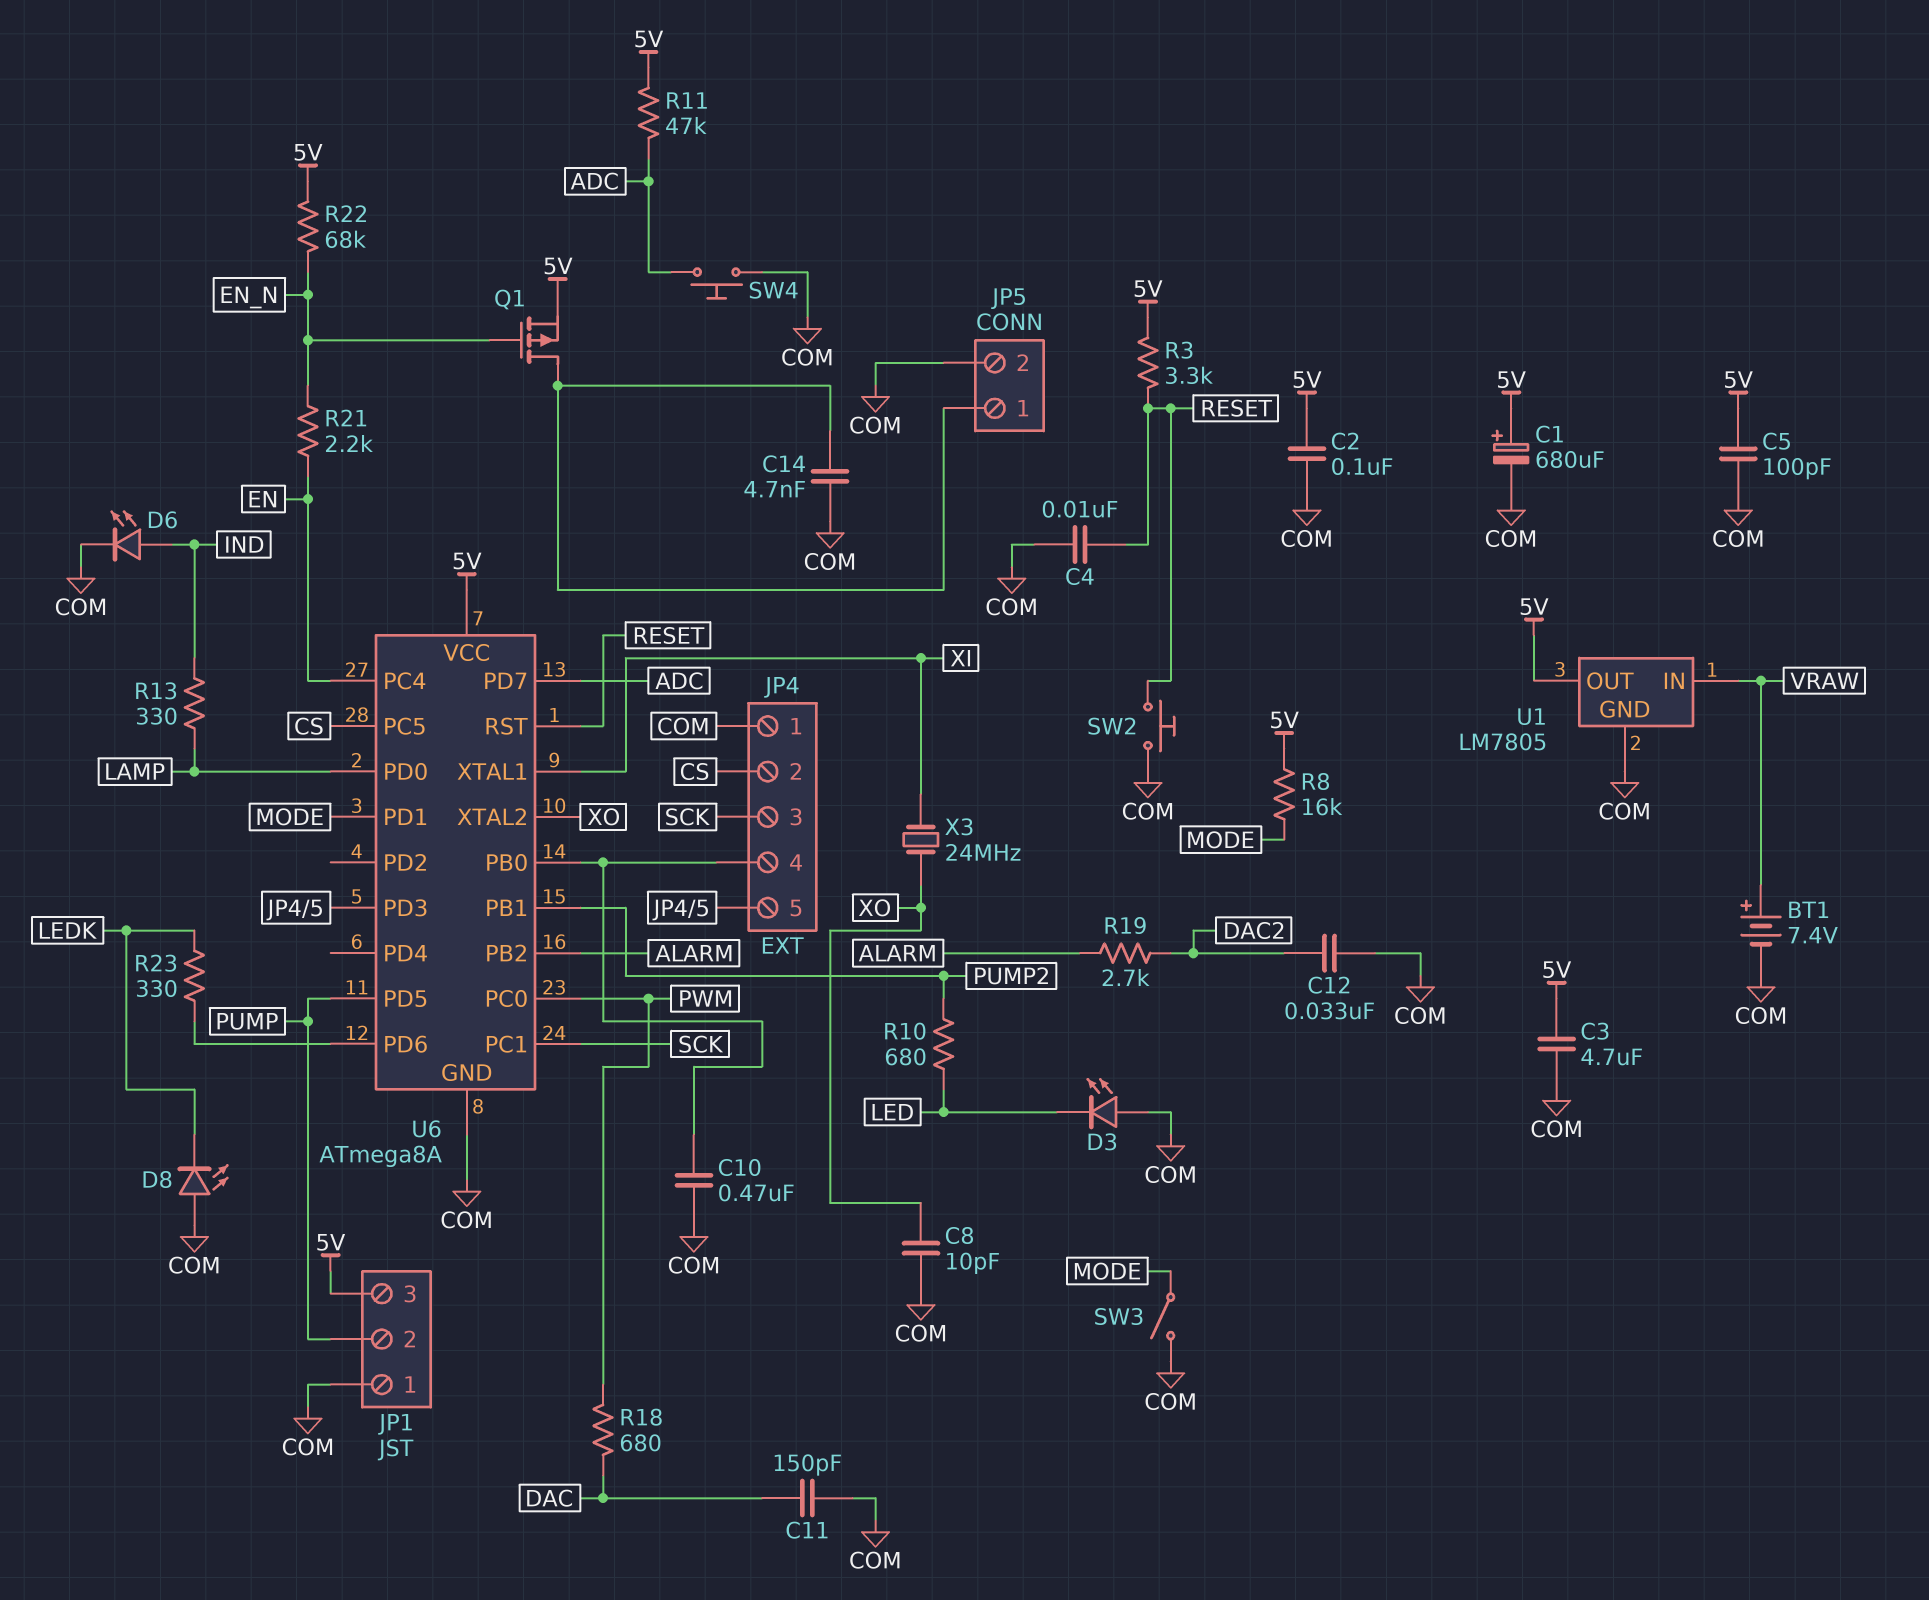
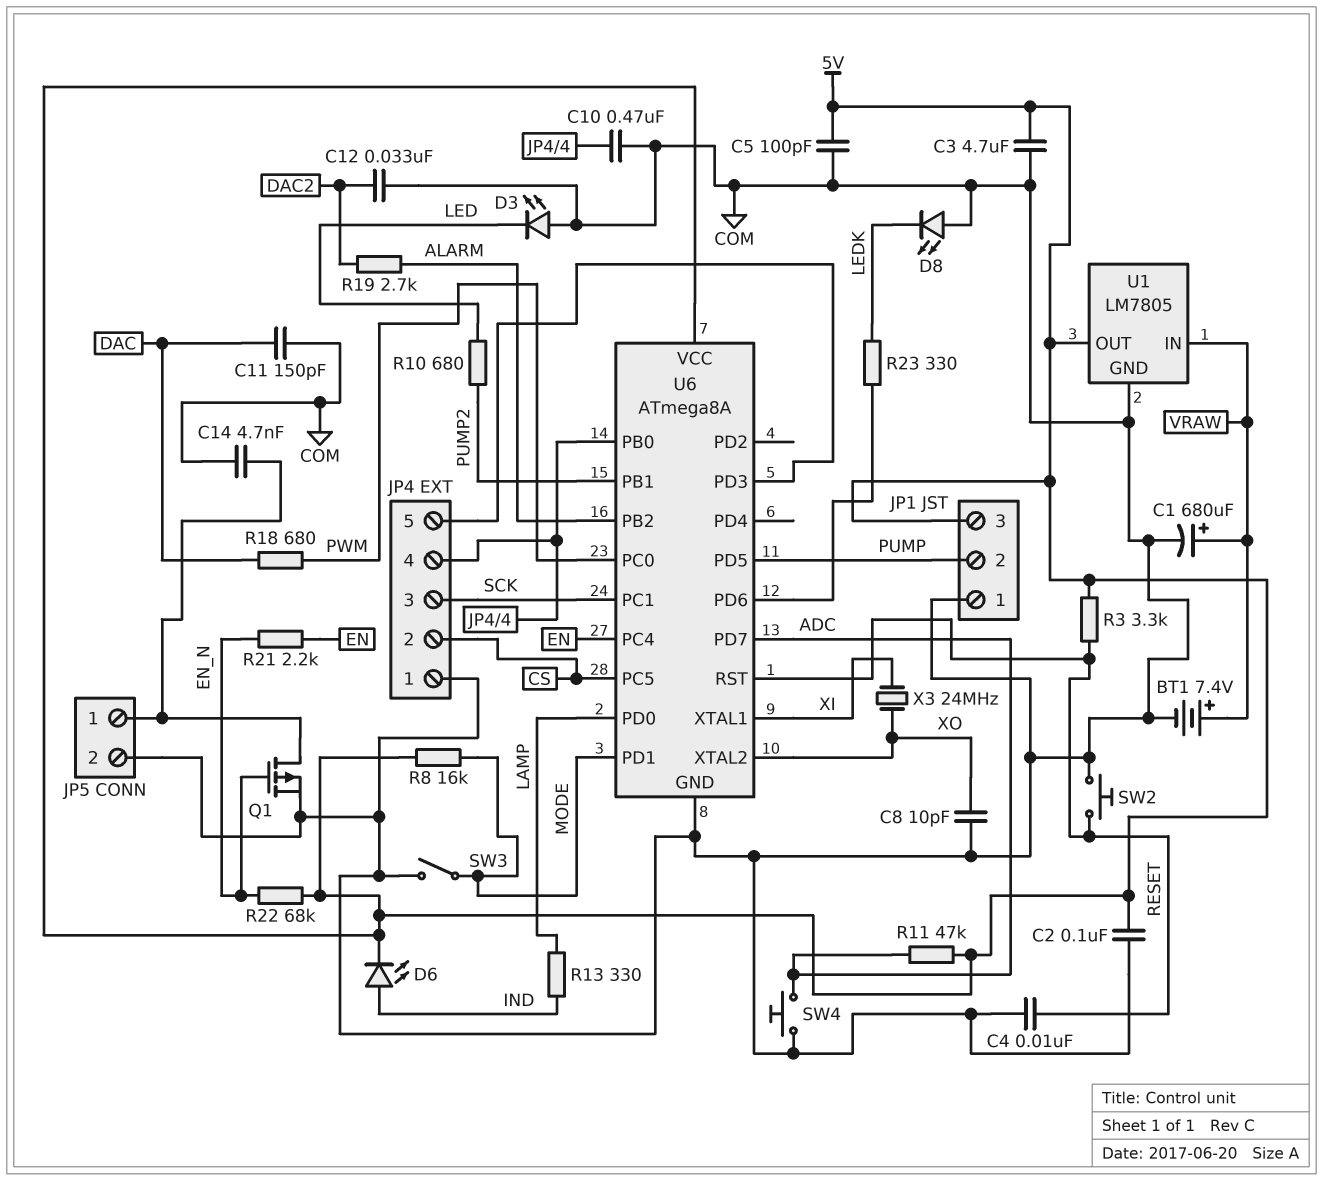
C1: 680uF (plus 5V, minus COM) -> 680uF (plus VRAW, minus COM)
D6: LED (A IND, K COM) -> LED (A IND, K 5V)
Q1: PMOS (G EN_N, D JP5/1, S 5V) -> PMOS (G EN_N, D JP5/1, S COM)

